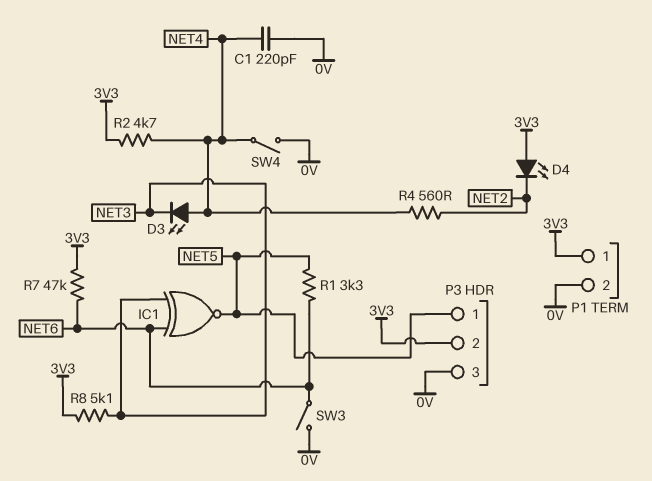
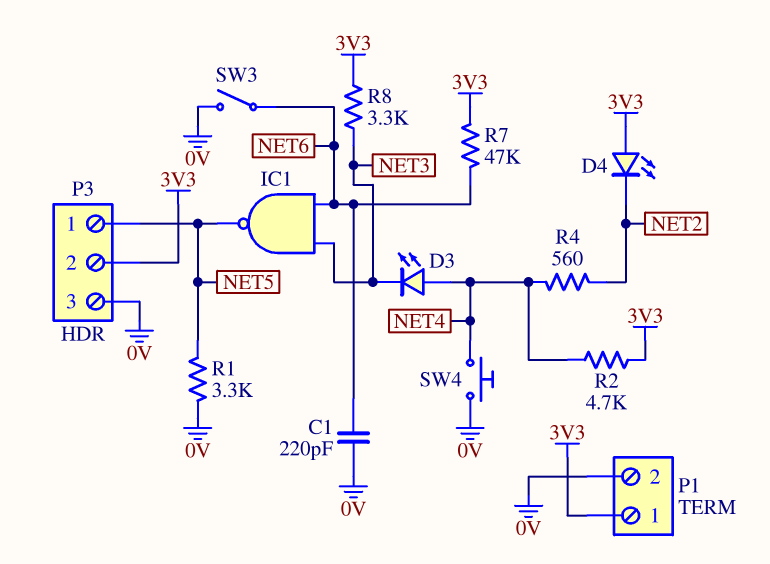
C1: 220pF (0V, NET4) -> 220pF (0V, NET6)
IC1: XNOR (in NET3, in NET6, out NET5) -> NAND (in NET3, in NET6, out NET5)
R1: 3.3k (NET5, NET6) -> 3.3k (0V, NET5)
R8: 5.1k (3V3, NET3) -> 3.3k (3V3, NET3)
SW4: switch (0V, NET4) -> button (0V, NET4)

